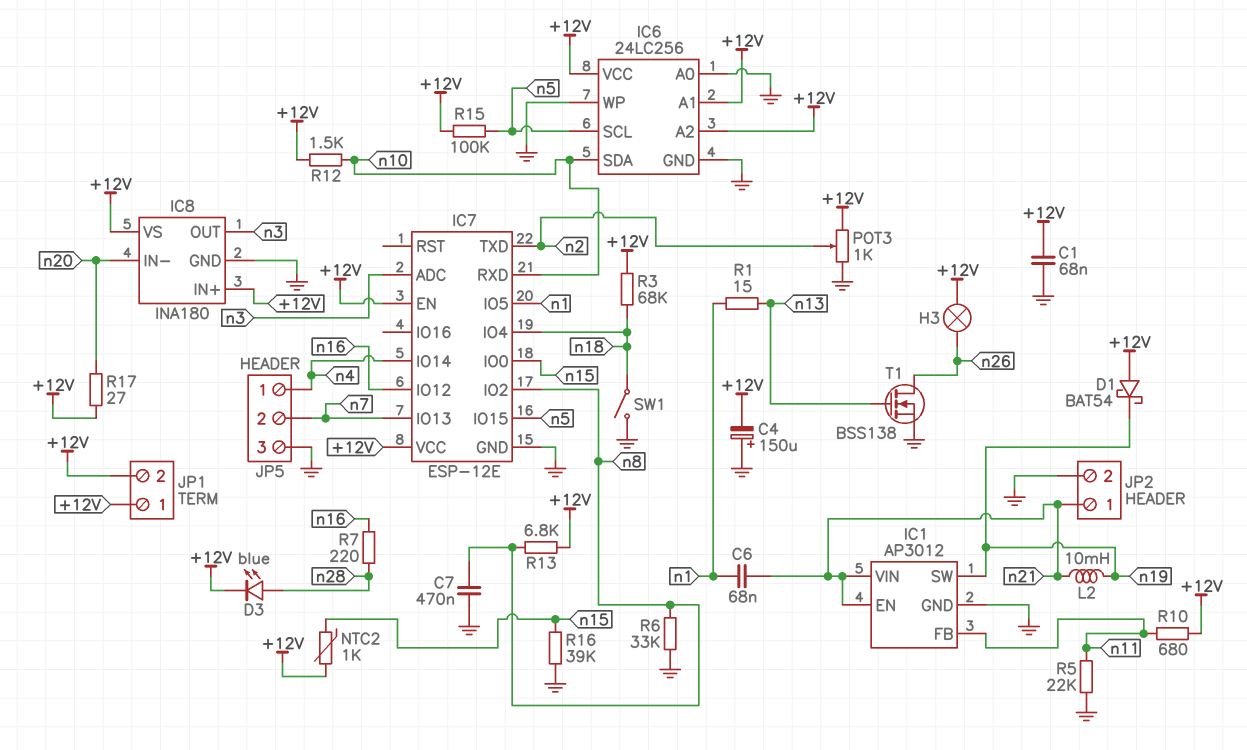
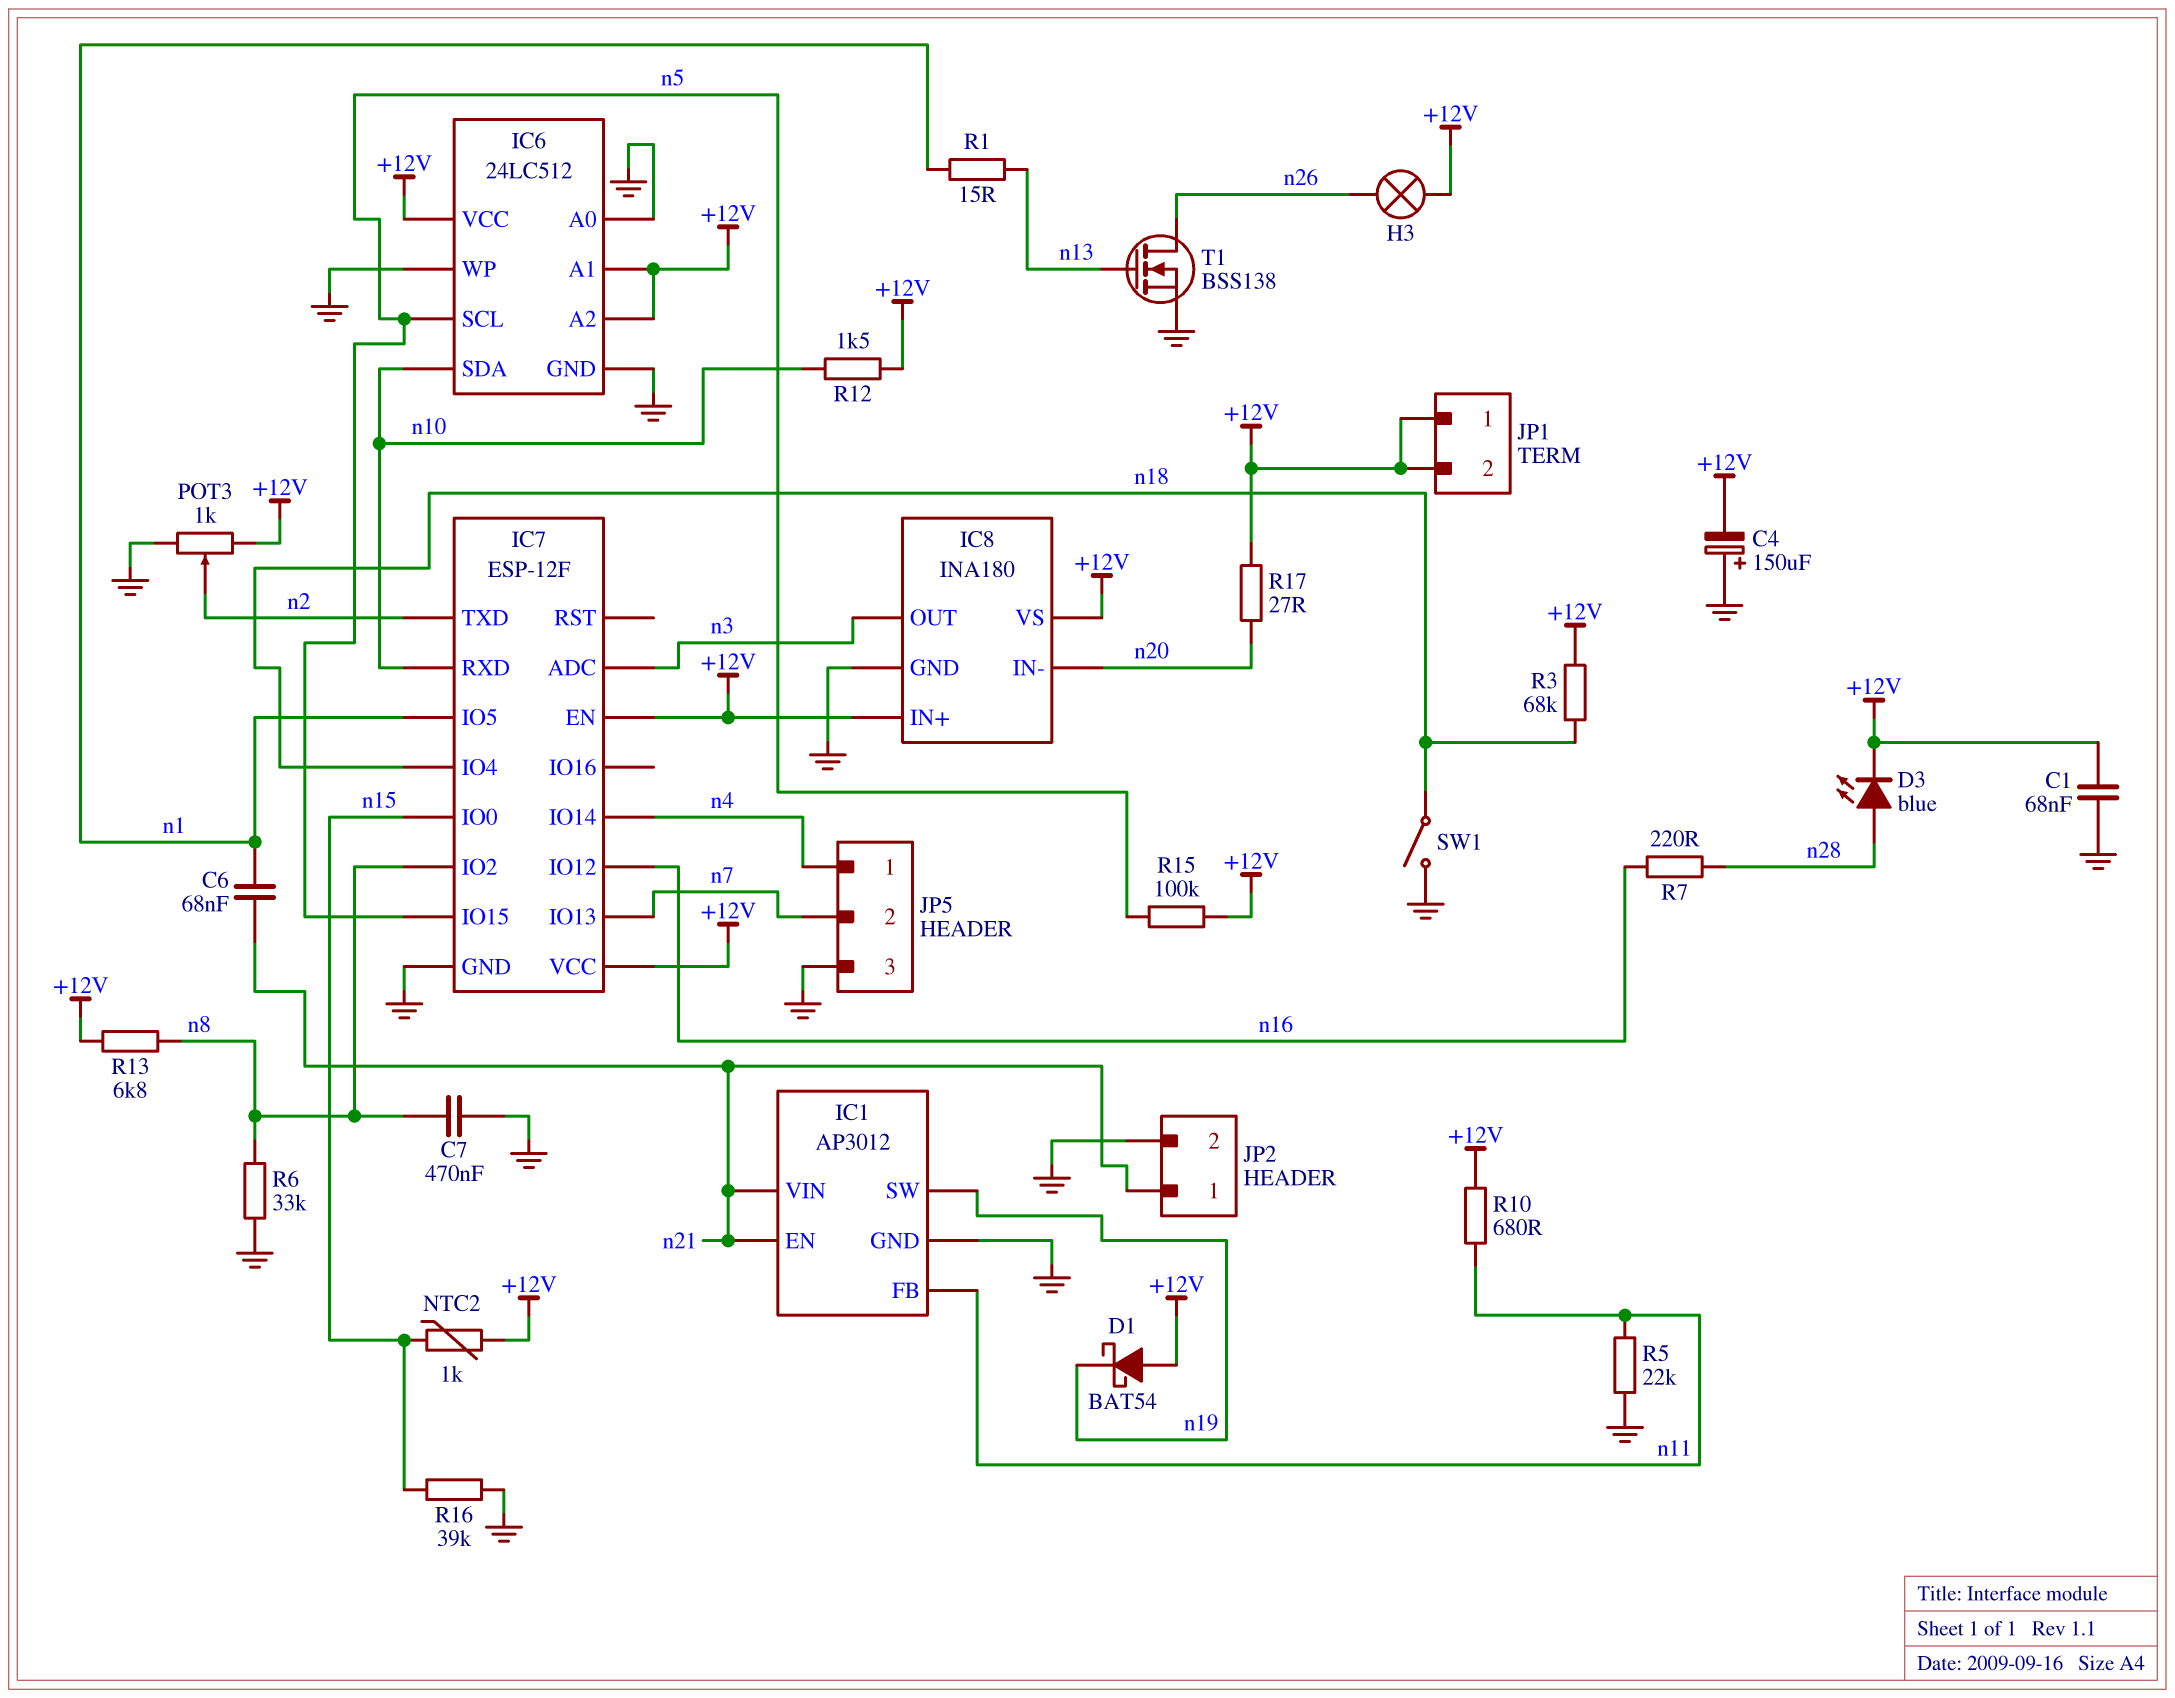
IC6: 24LC256 -> 24LC512
IC7: ESP-12E -> ESP-12F
L2: 10mH (n19, n21) -> none

